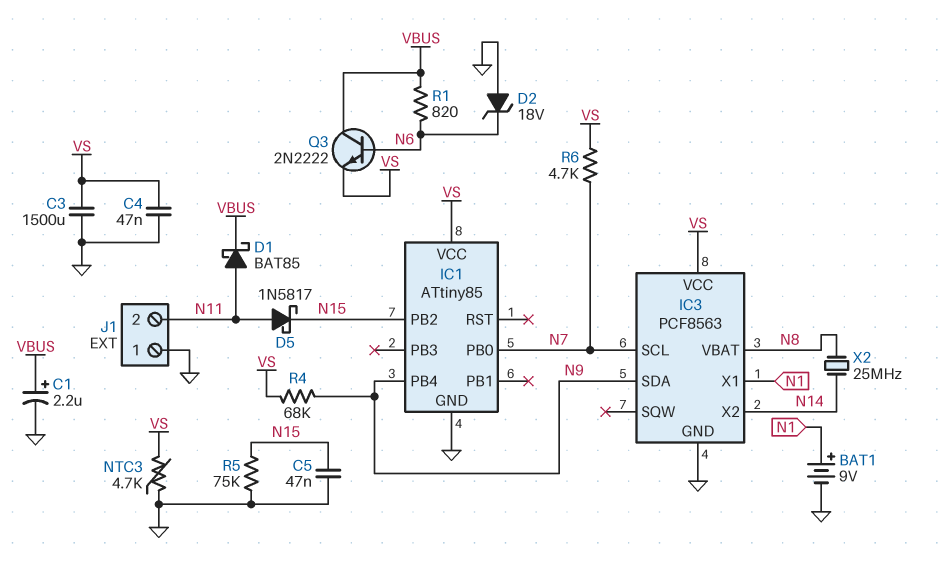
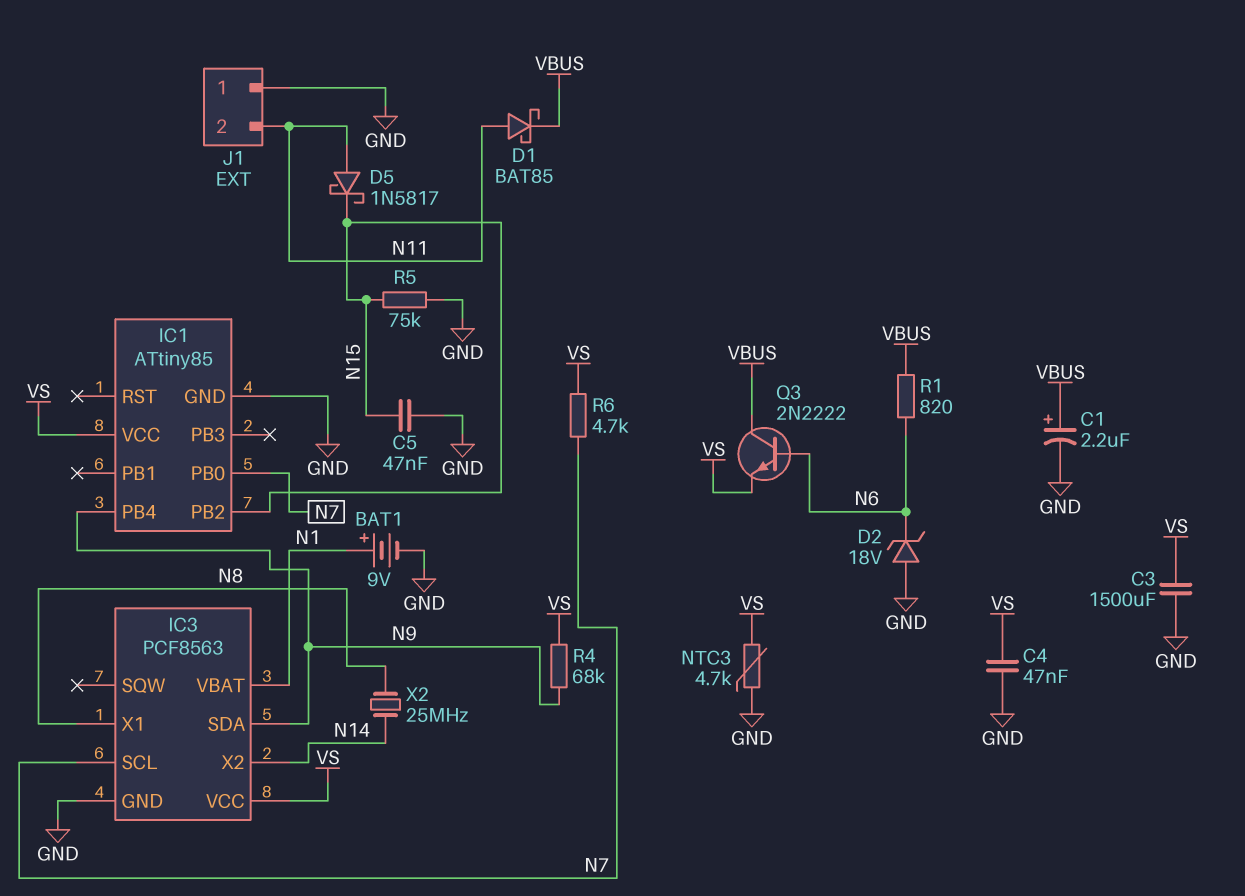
IC3 pin VBAT: N8 -> N1
IC3 pin X1: N1 -> N8

